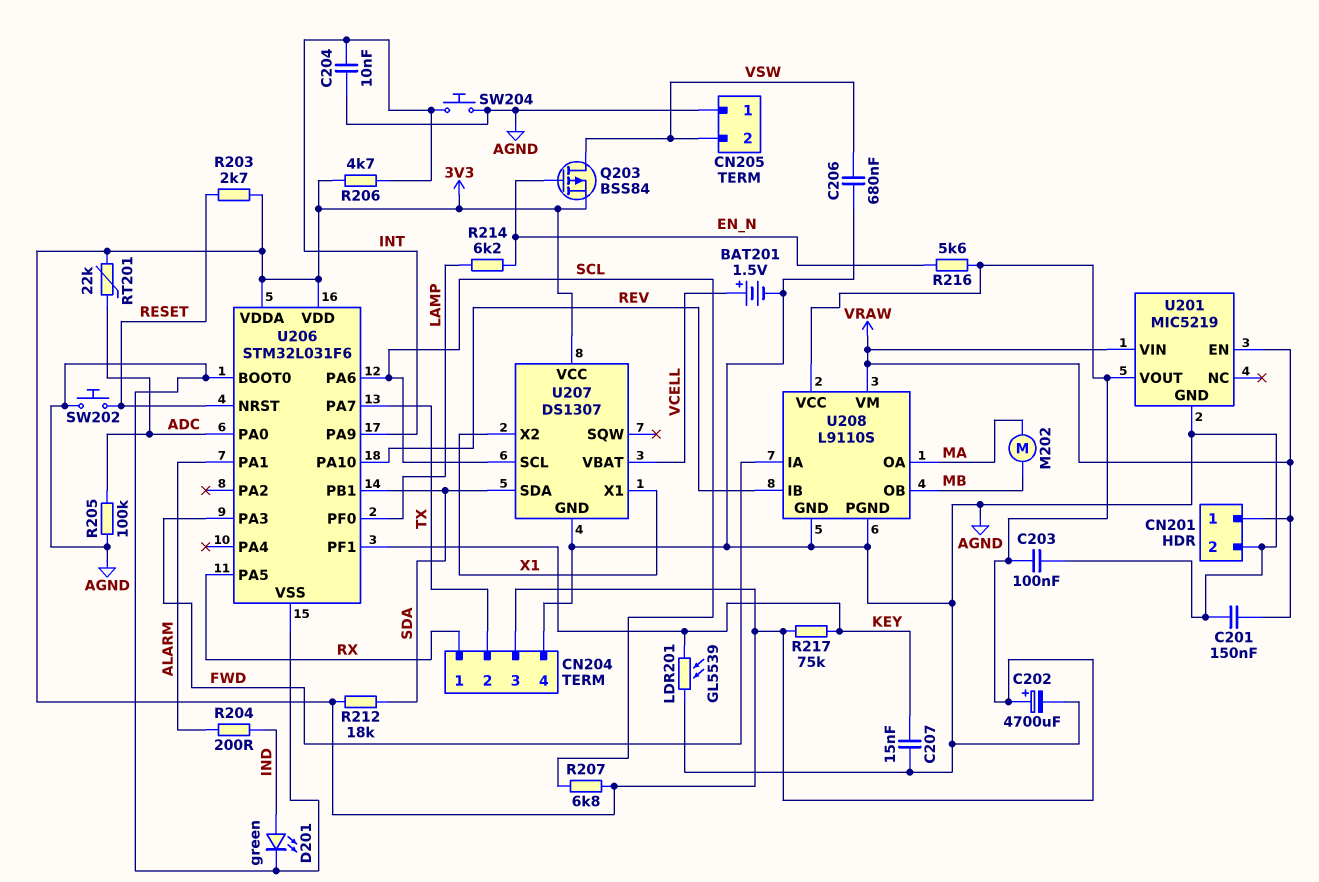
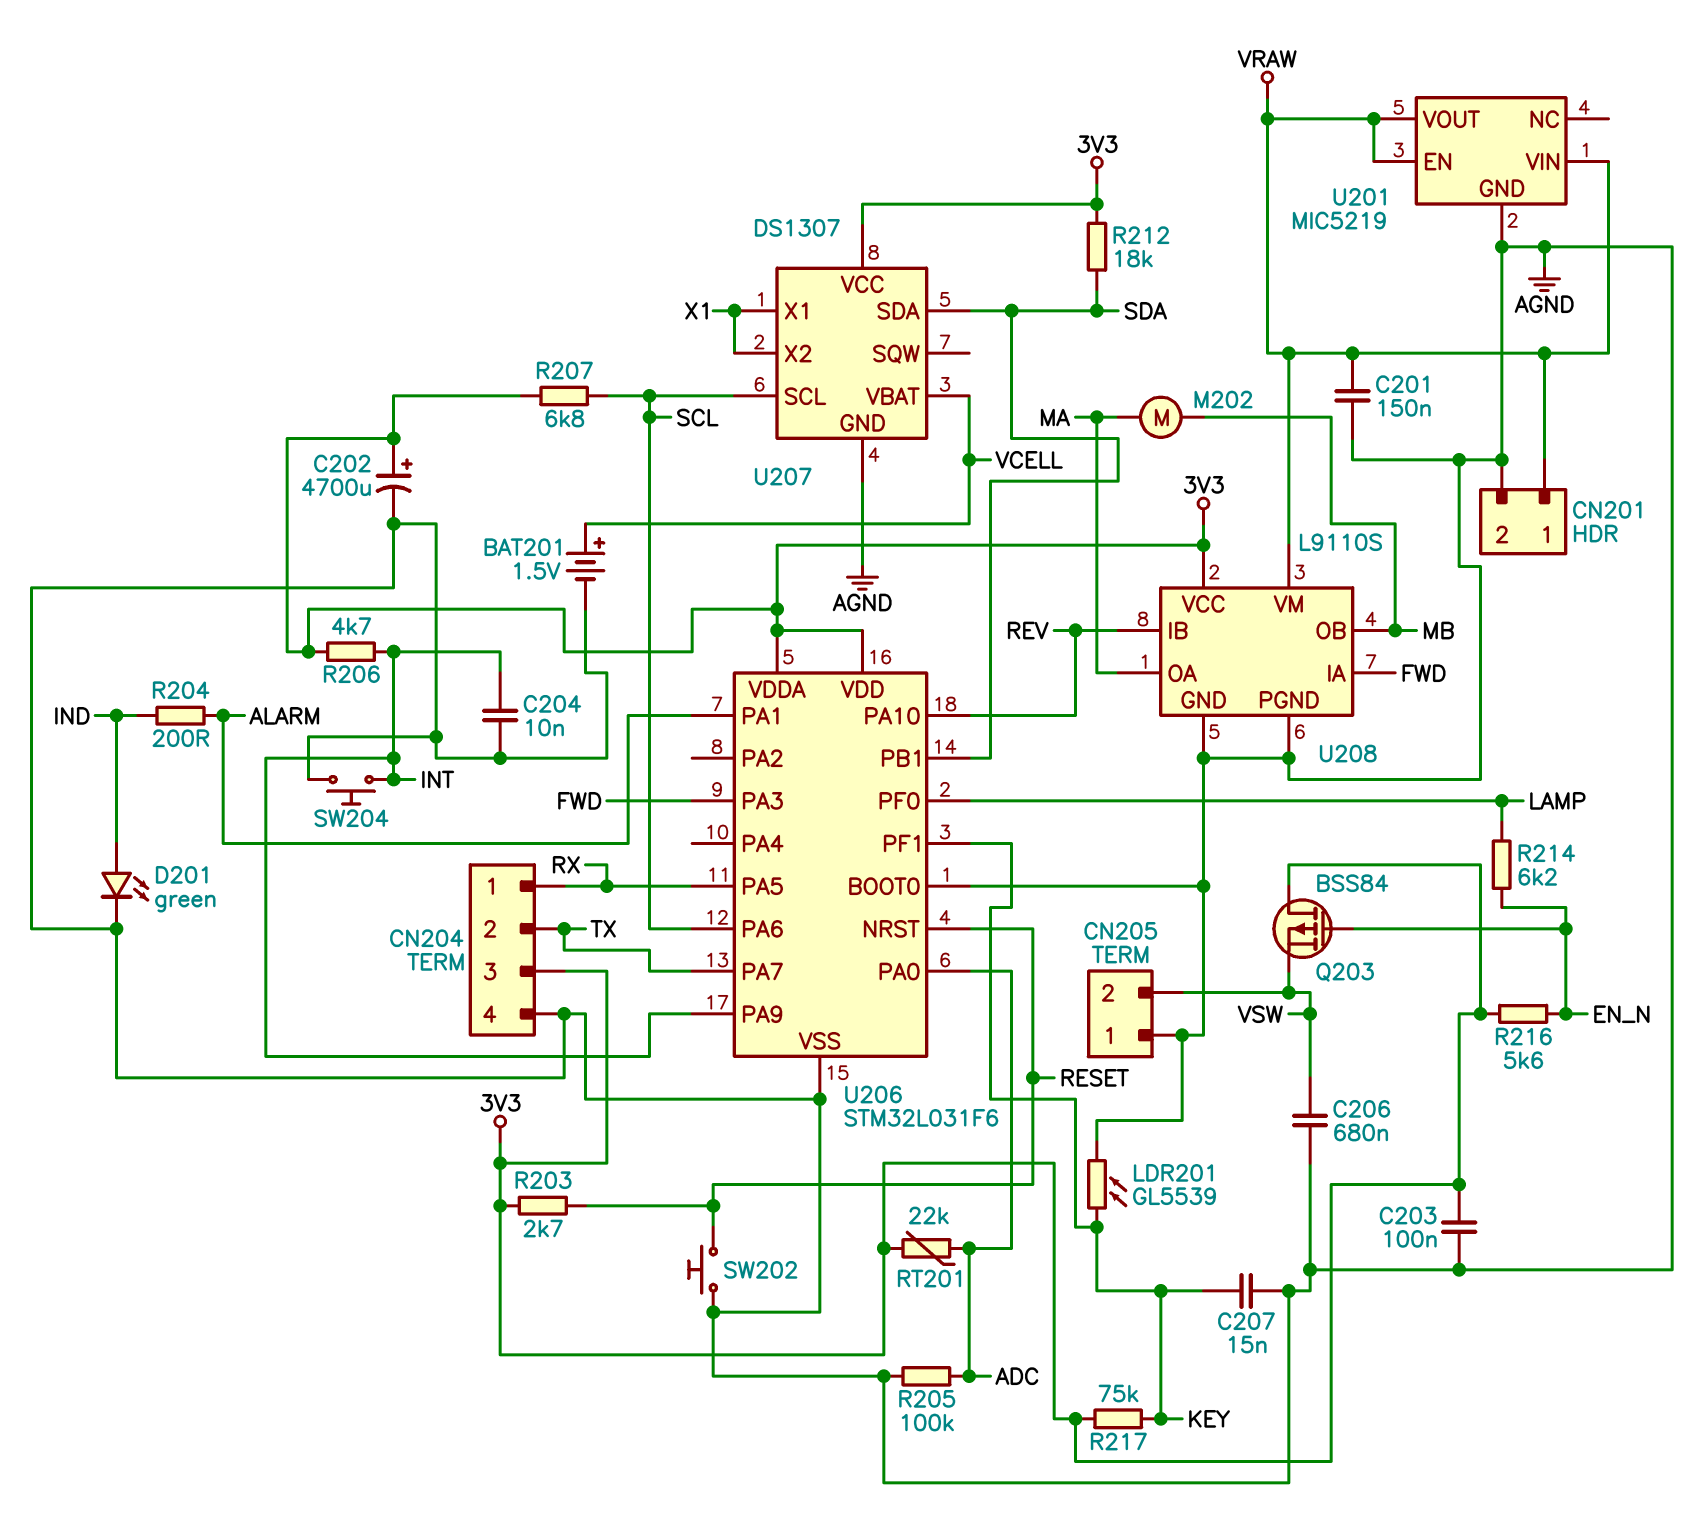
Q203: PMOS BSS84 (G EN_N, D VSW, S 3V3) -> PMOS BSS84 (G EN_N, D 3V3, S VSW)
U201 pin VOUT: 3V3 -> VRAW

